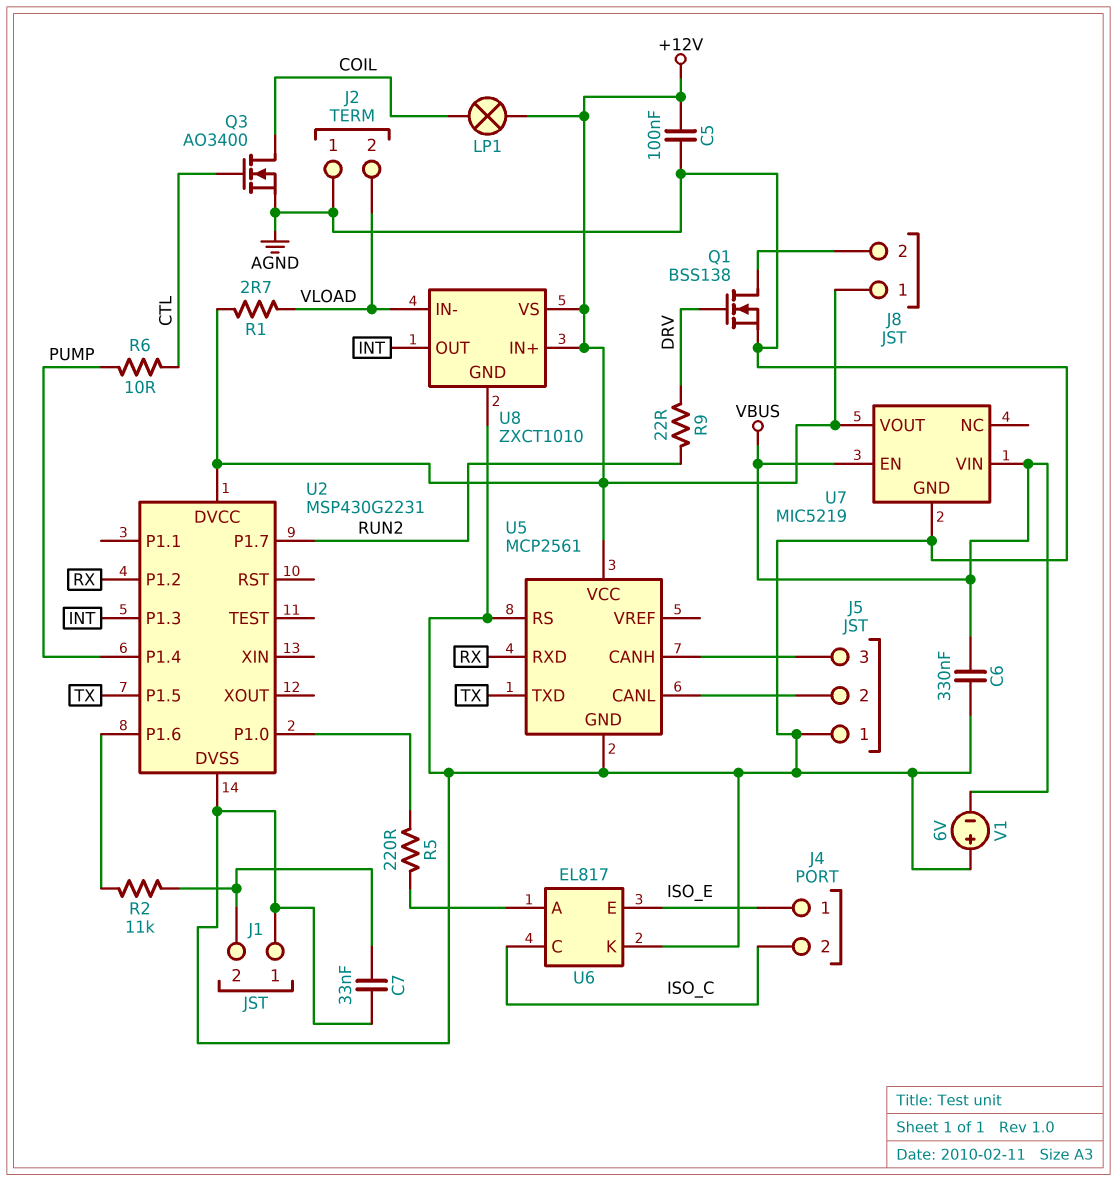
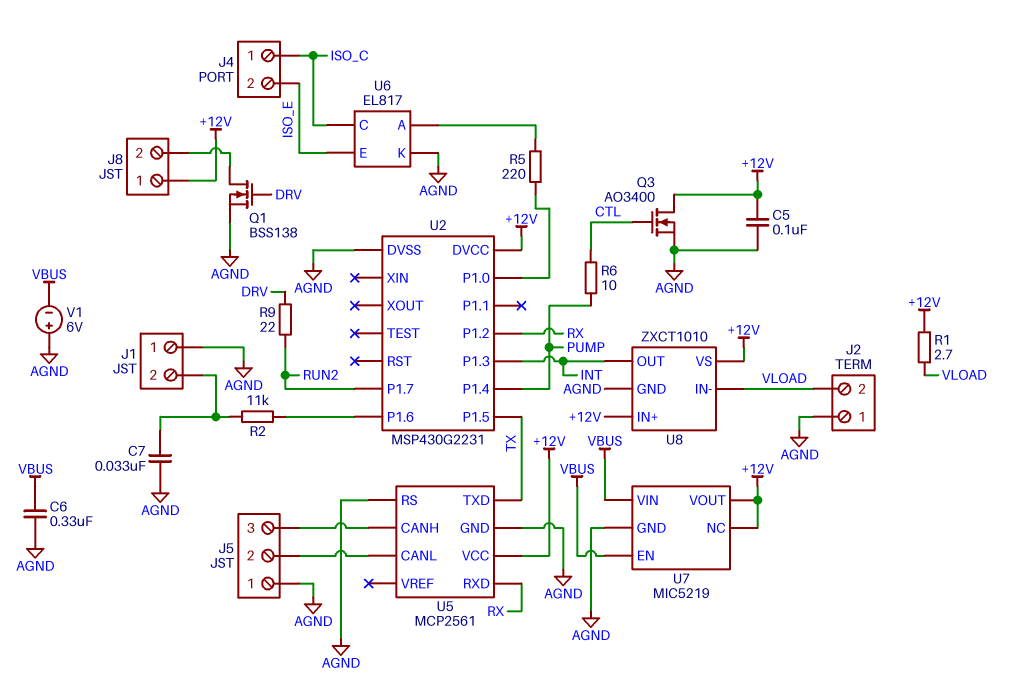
J4 pin 1: ISO_E -> ISO_C
J4 pin 2: ISO_C -> ISO_E
LP1: lamp (+12V, COIL) -> none
Q3: NMOS AO3400 (G CTL, D COIL, S AGND) -> NMOS AO3400 (G CTL, D +12V, S AGND)
U7 pin NC: none -> +12V

